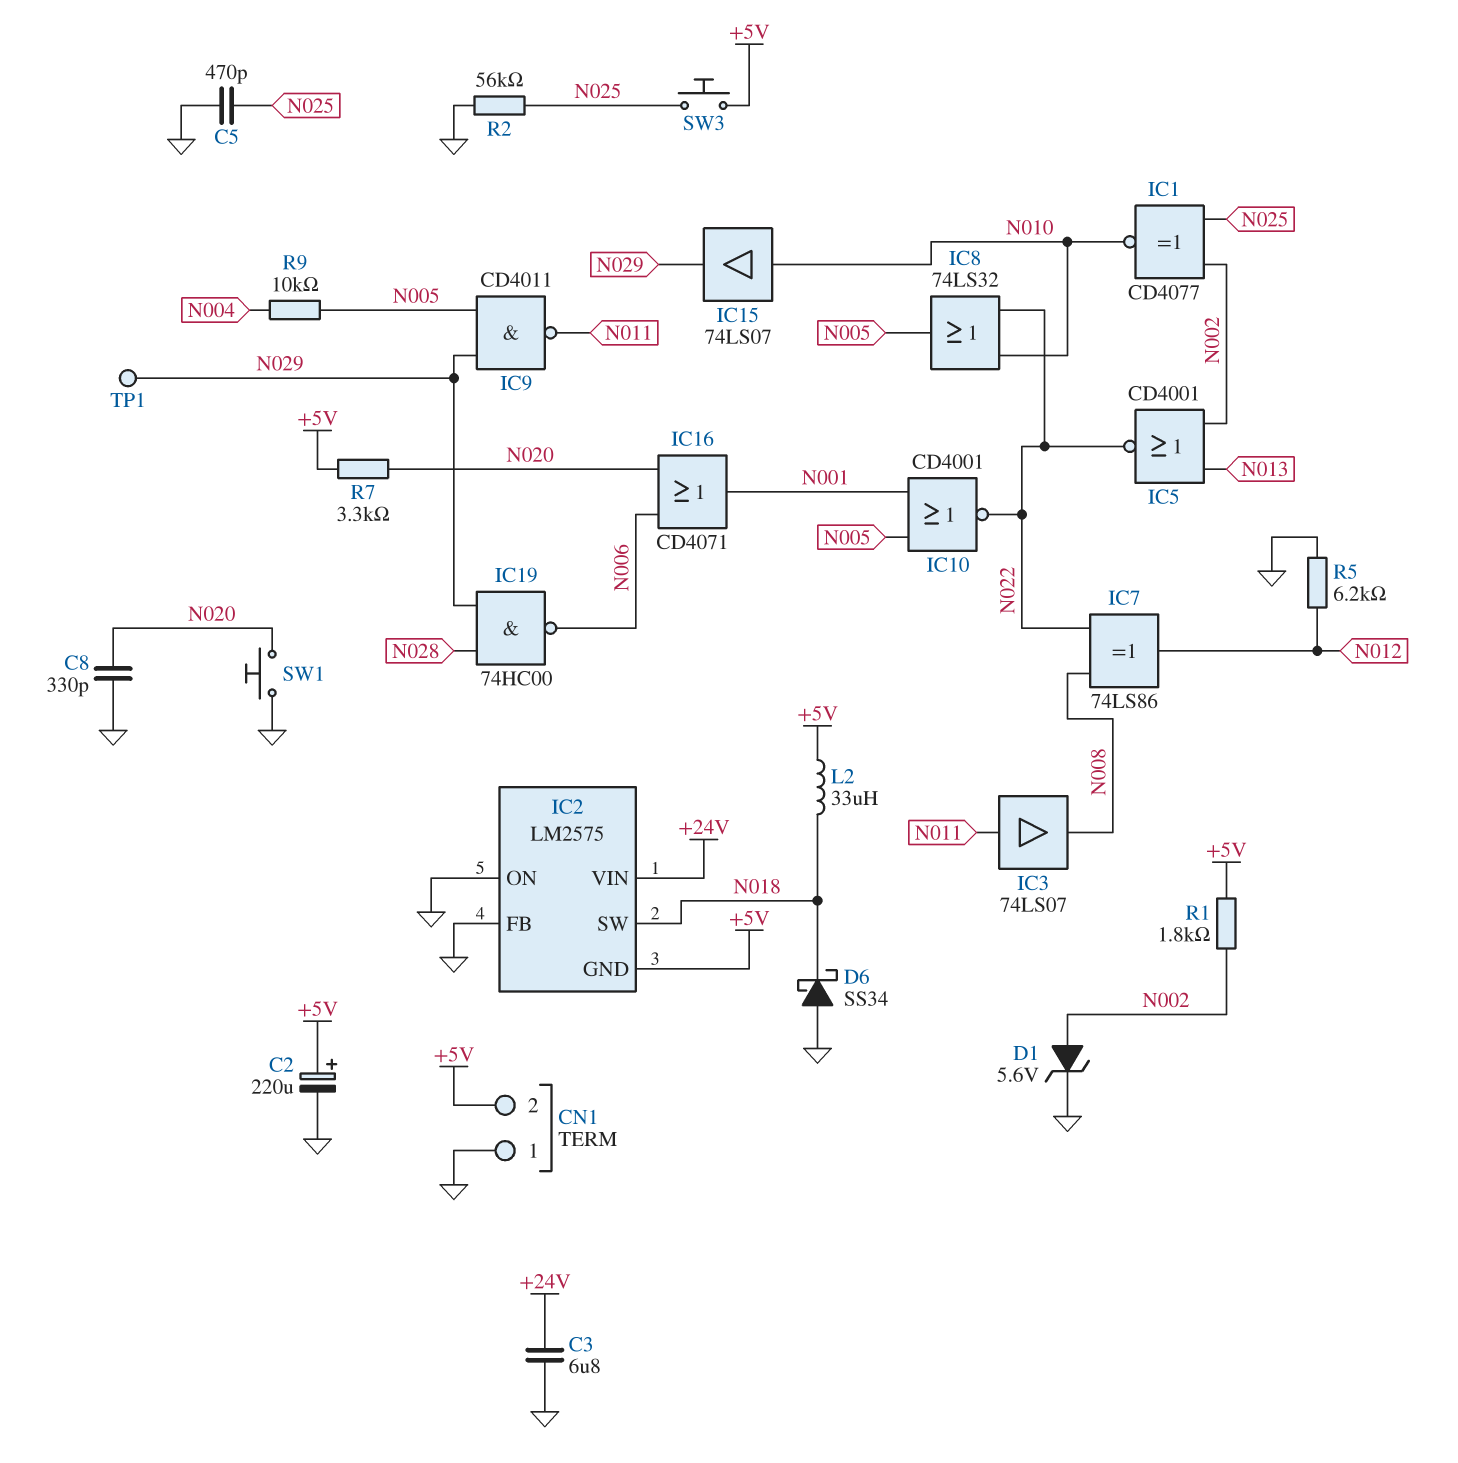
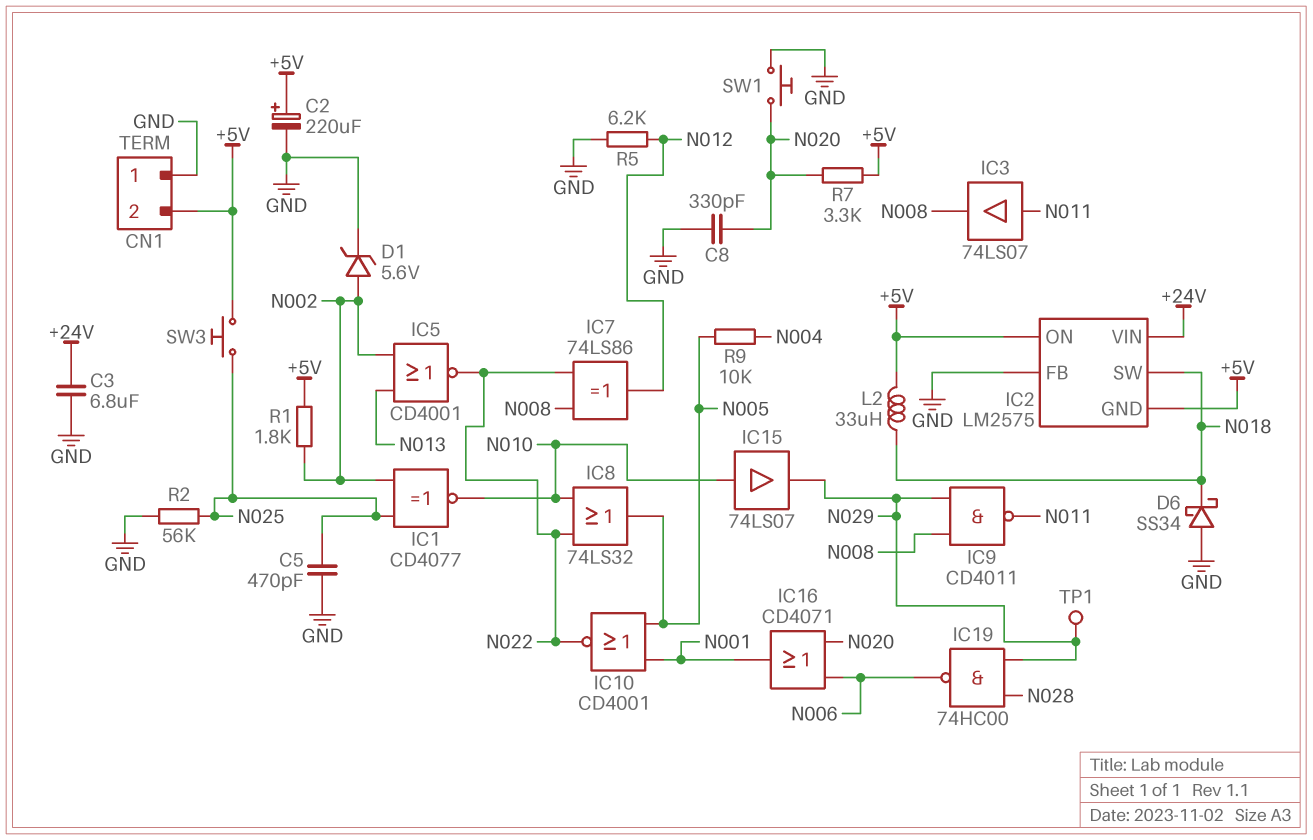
IC2 pin ON: GND -> +5V
IC9: NAND CD4011 (in N005, in N029, out N011) -> NAND CD4011 (in N008, in N029, out N011)

